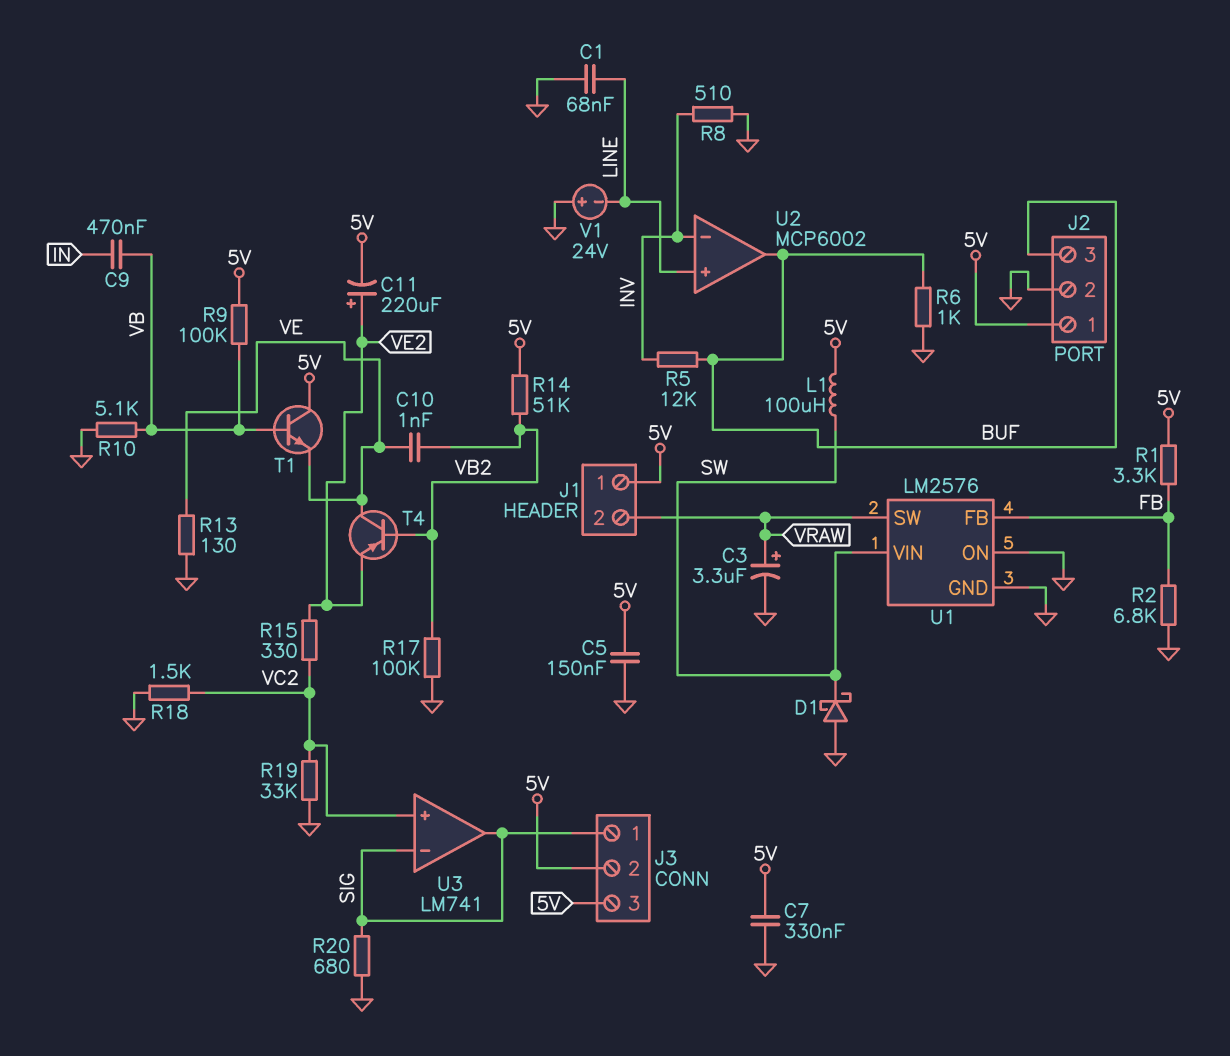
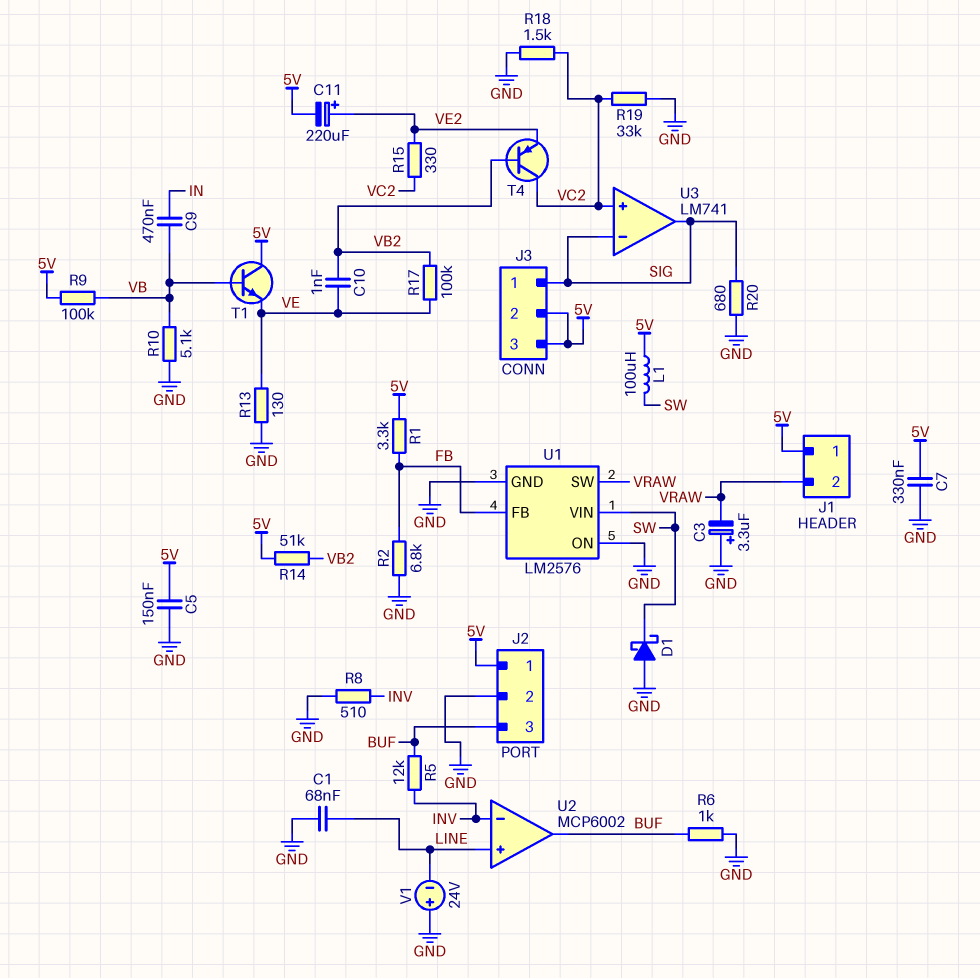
C3: 3.3uF (plus VRAW, minus GND) -> 3.3uF (plus GND, minus VRAW)
R17: 100k (GND, VB2) -> 100k (VB2, VE)
T4: PNP (B VB2, C VE, E VE2) -> PNP (B VB2, C VC2, E VE2)

